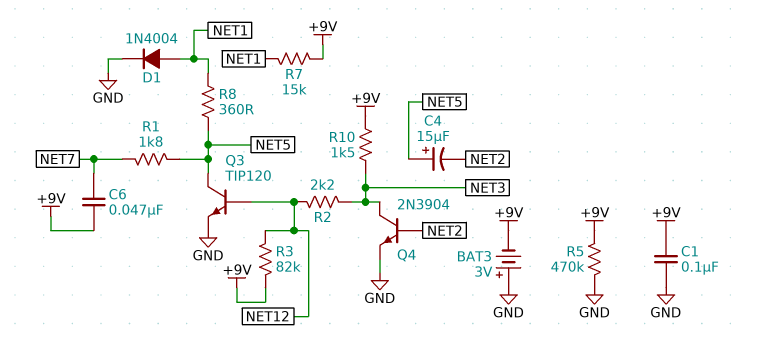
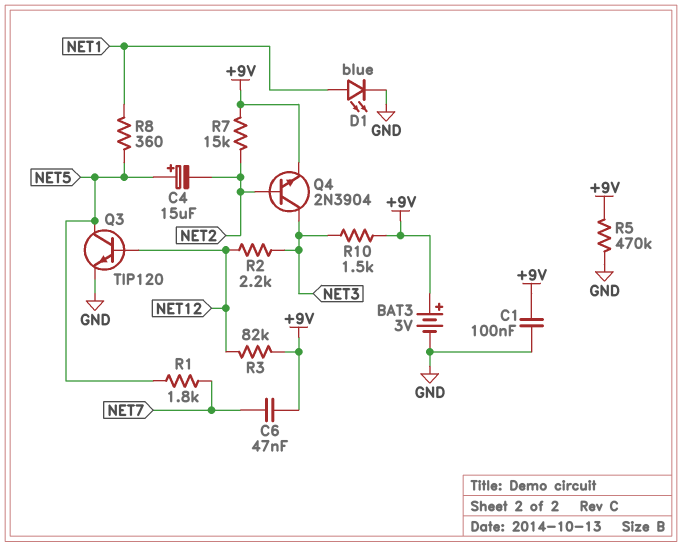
BAT3: 3V (plus GND, minus +9V) -> 3V (plus +9V, minus GND)
D1: diode 1N4004 (A NET1, K GND) -> LED blue (A NET1, K GND)
Q4: NPN 2N3904 (B NET2, C NET3, E GND) -> NPN 2N3904 (B NET2, C NET3, E +9V)
R7: 15k (+9V, NET1) -> 15k (+9V, NET2)

